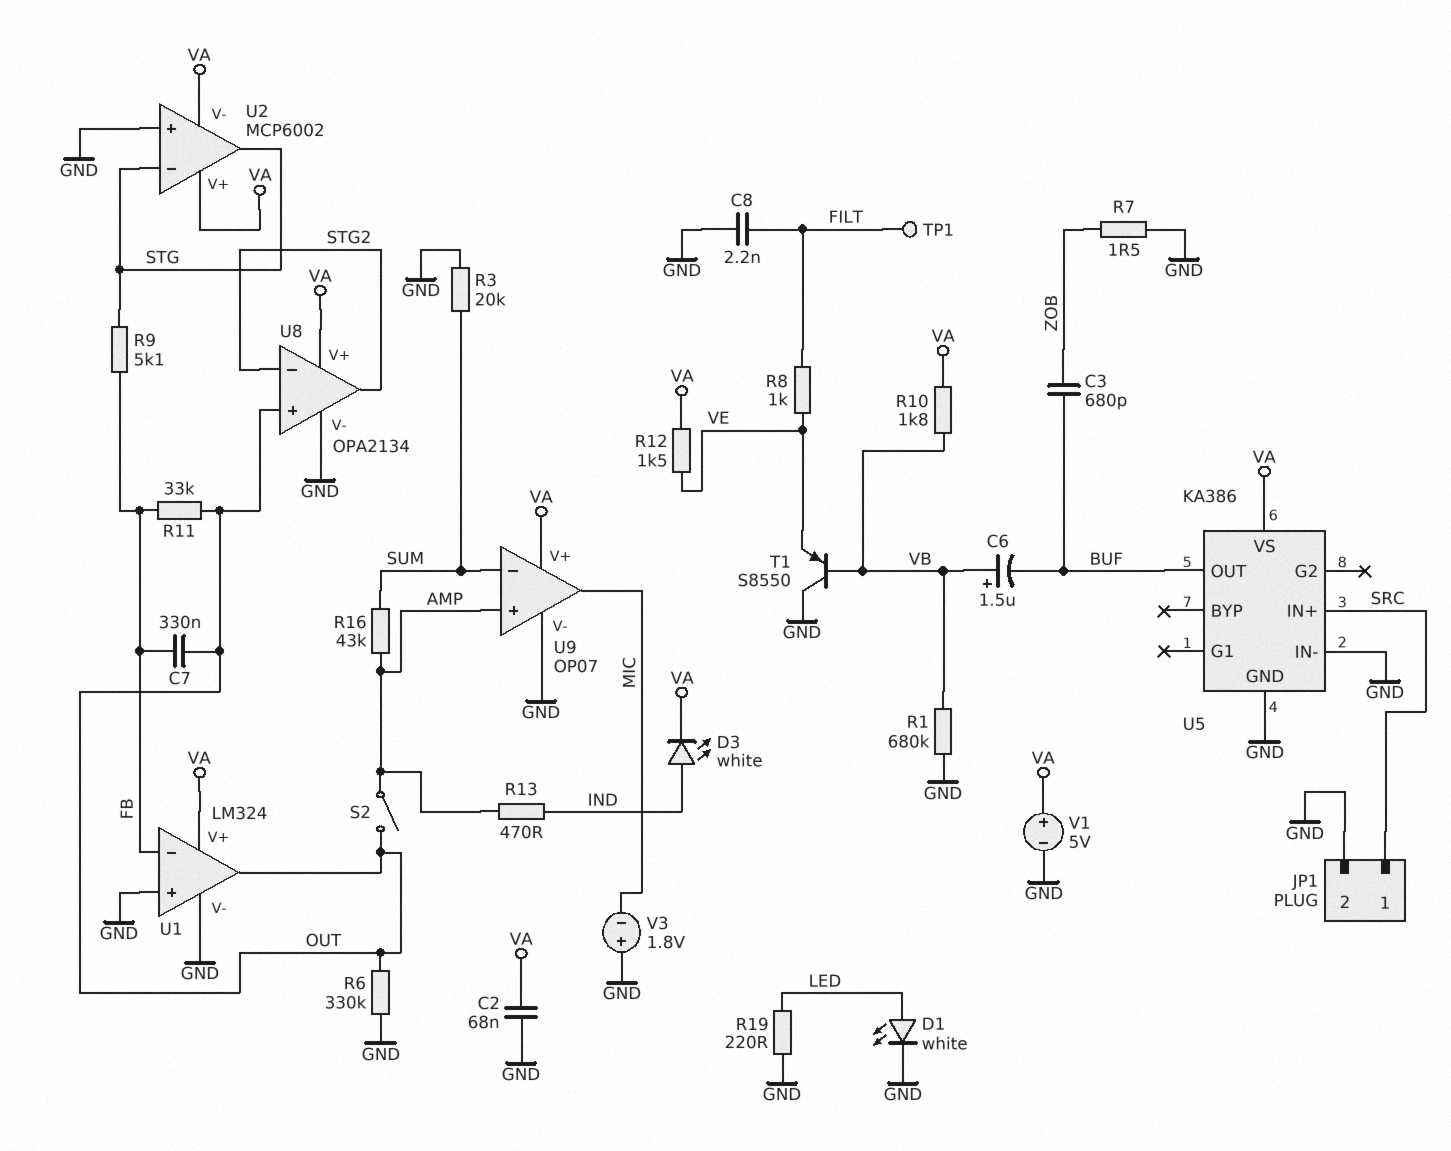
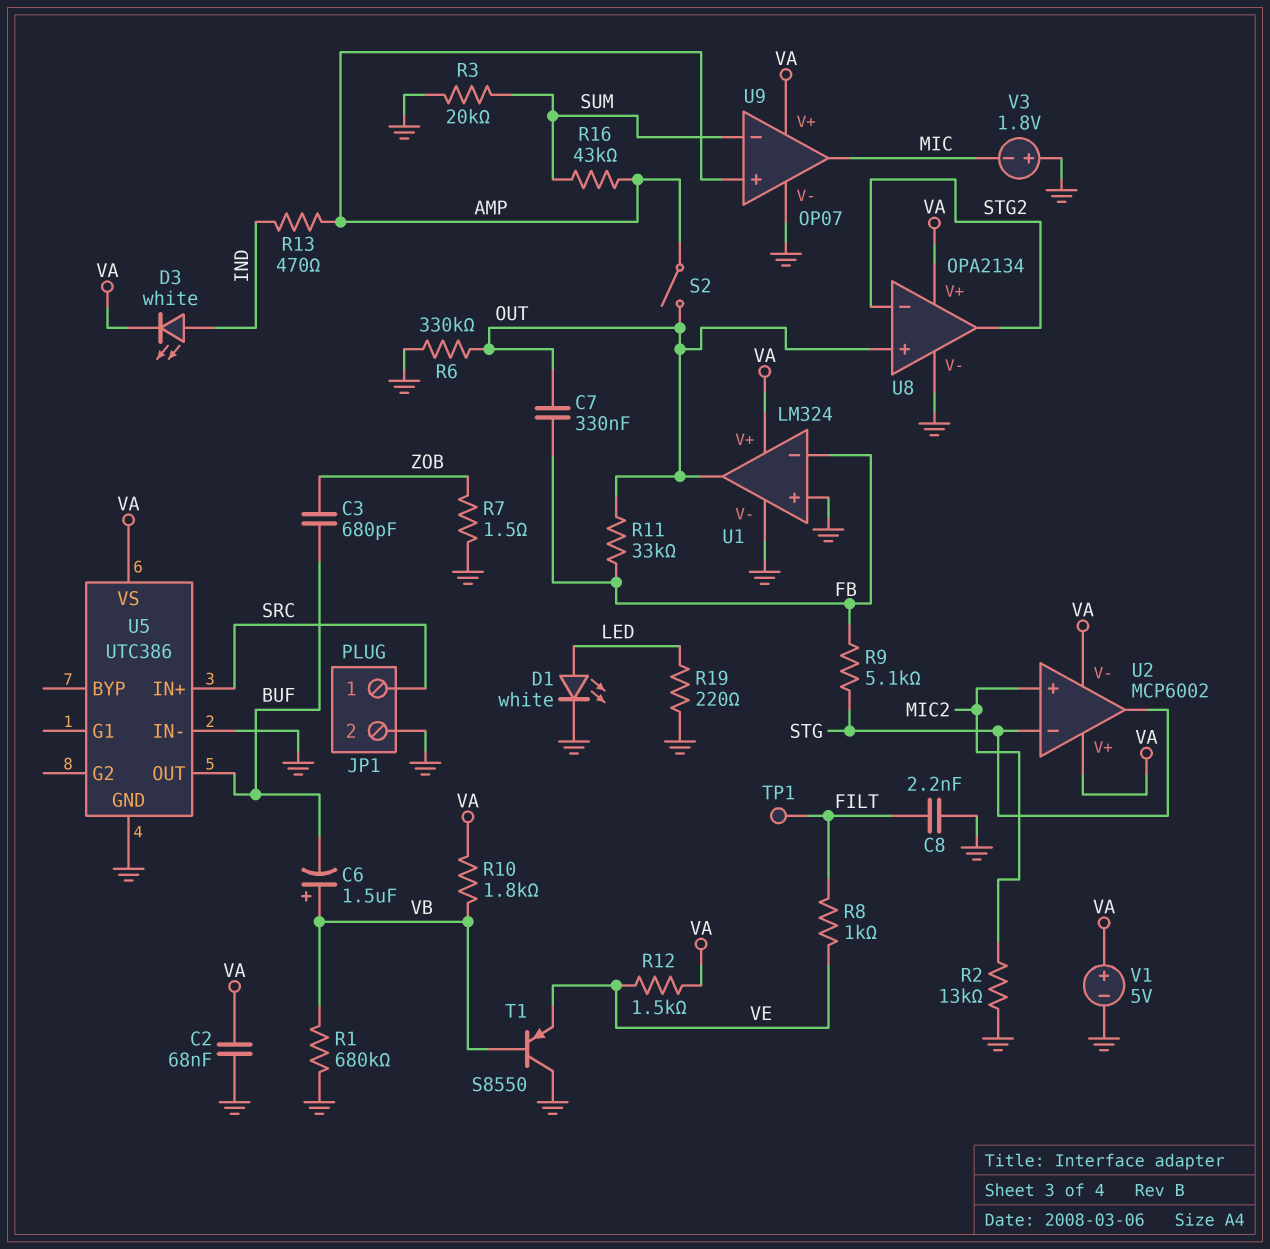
R2: none -> 13k (GND, MIC2)
U2 pin in+: GND -> MIC2
U5: KA386 -> UTC386

